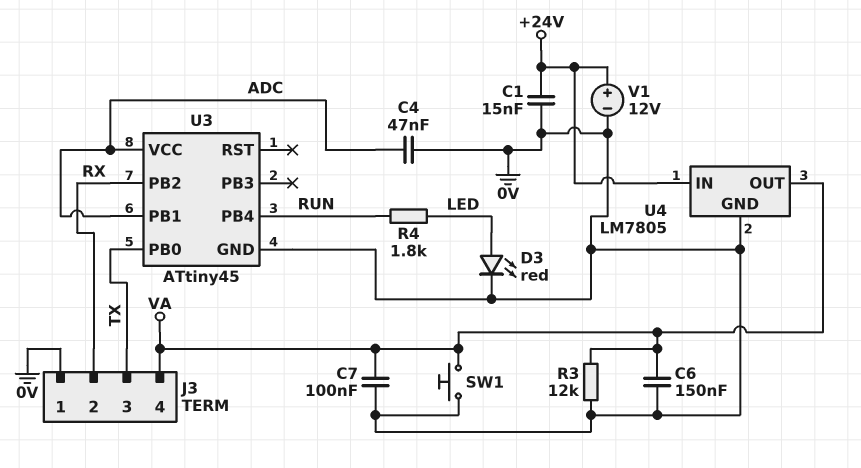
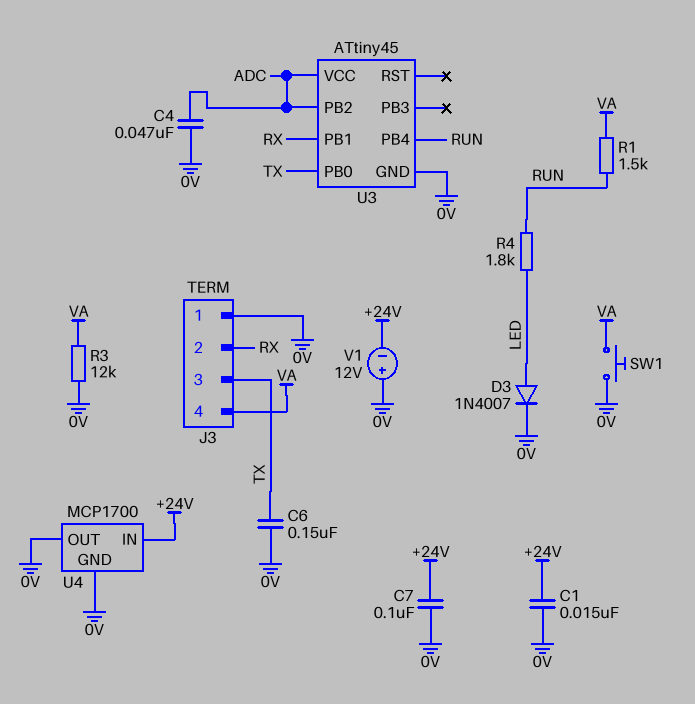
C6: 150nF (0V, VA) -> 150nF (0V, TX)
C7: 100nF (0V, VA) -> 100nF (+24V, 0V)
D3: LED red (A LED, K 0V) -> diode 1N4007 (A LED, K 0V)
R1: none -> 1.5k (RUN, VA)
U3 pin PB1: ADC -> RX
U3 pin PB2: RX -> ADC
U4: LM7805 -> MCP1700
U4 pin OUT: VA -> 0V
V1: 12V (plus +24V, minus 0V) -> 12V (plus 0V, minus +24V)

